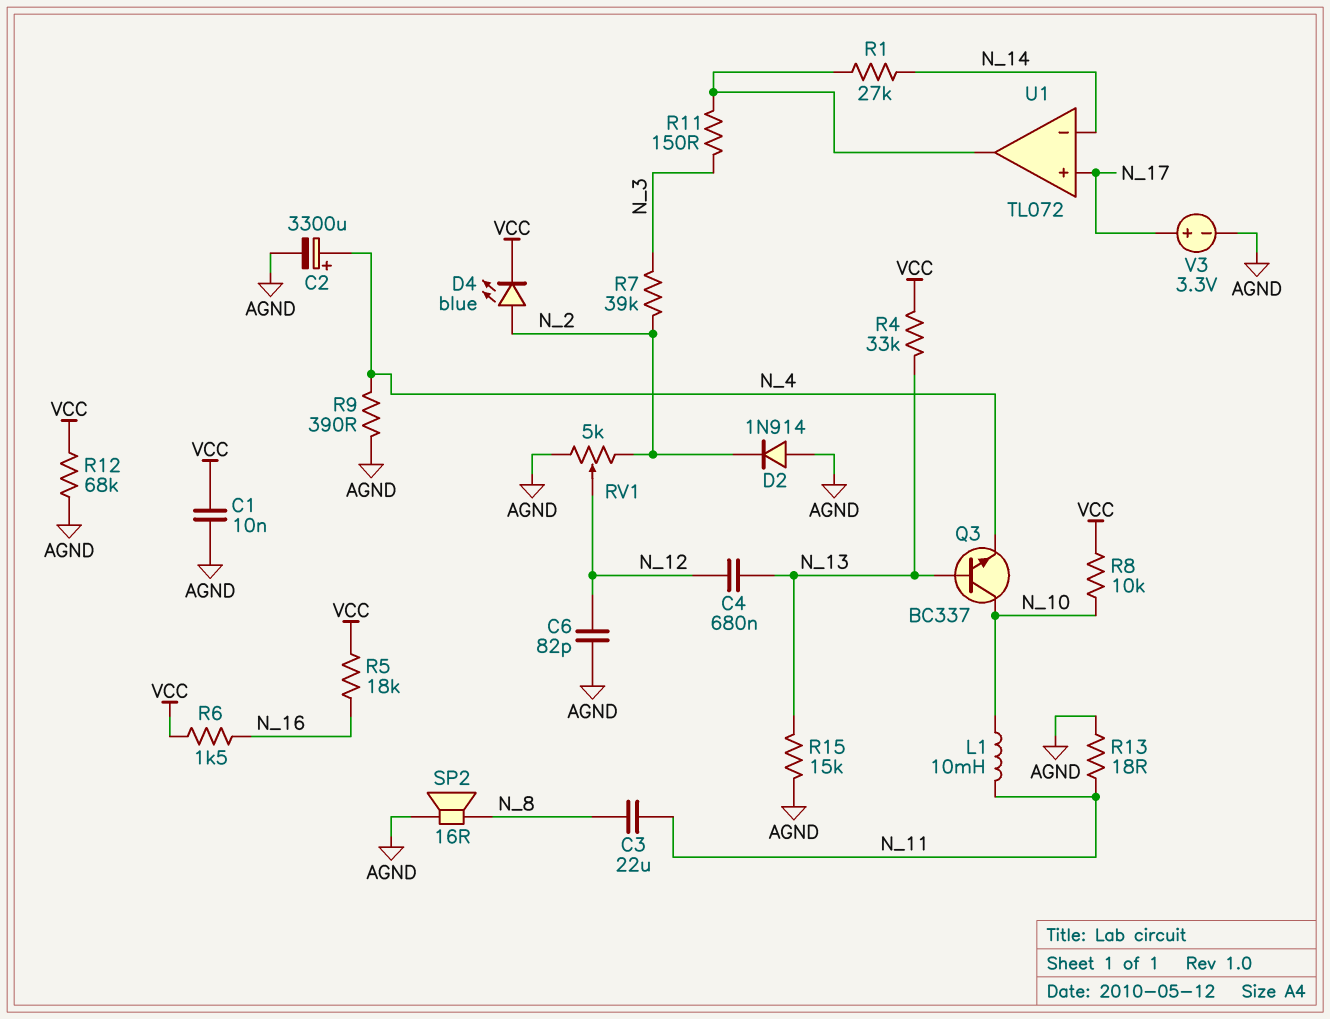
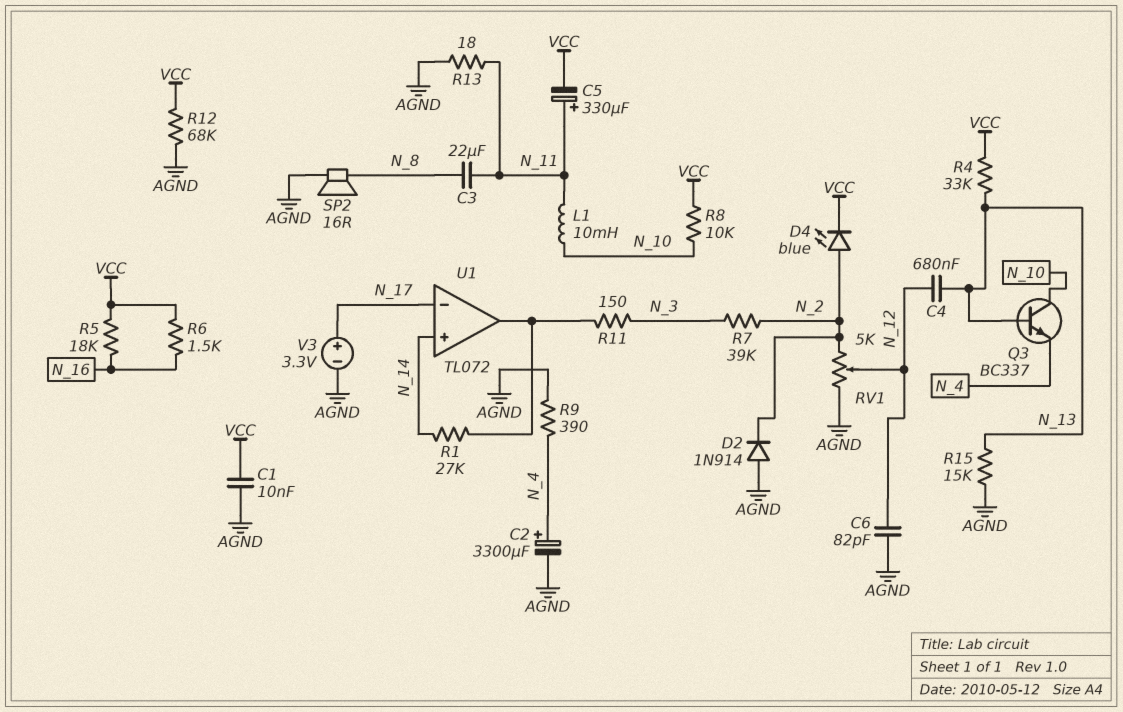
C5: none -> 330uF (plus N_11, minus VCC)
U1 pin in+: N_17 -> N_14
U1 pin in-: N_14 -> N_17

